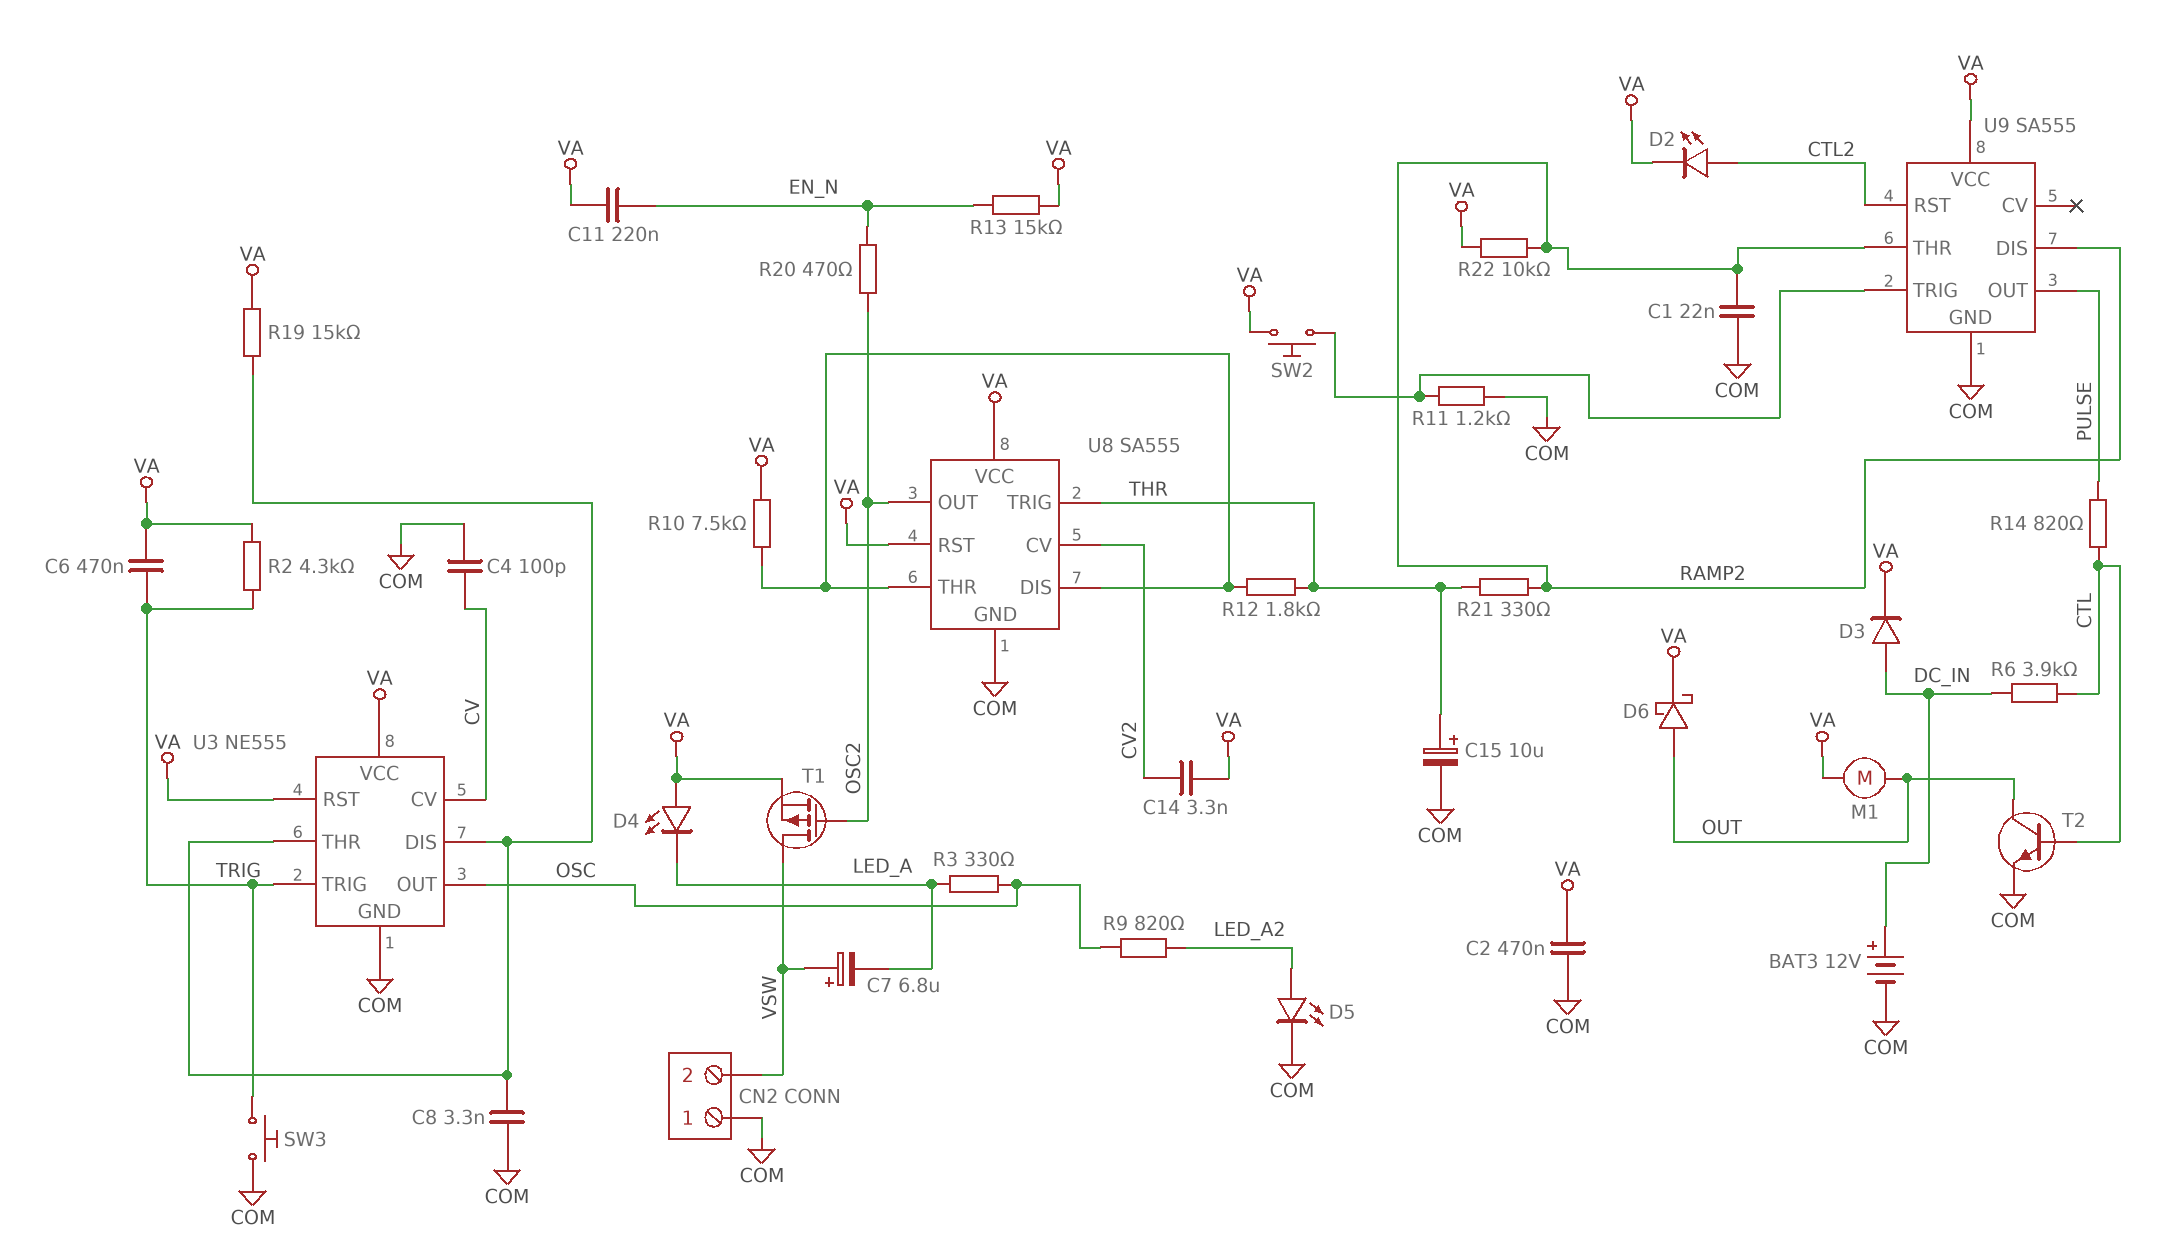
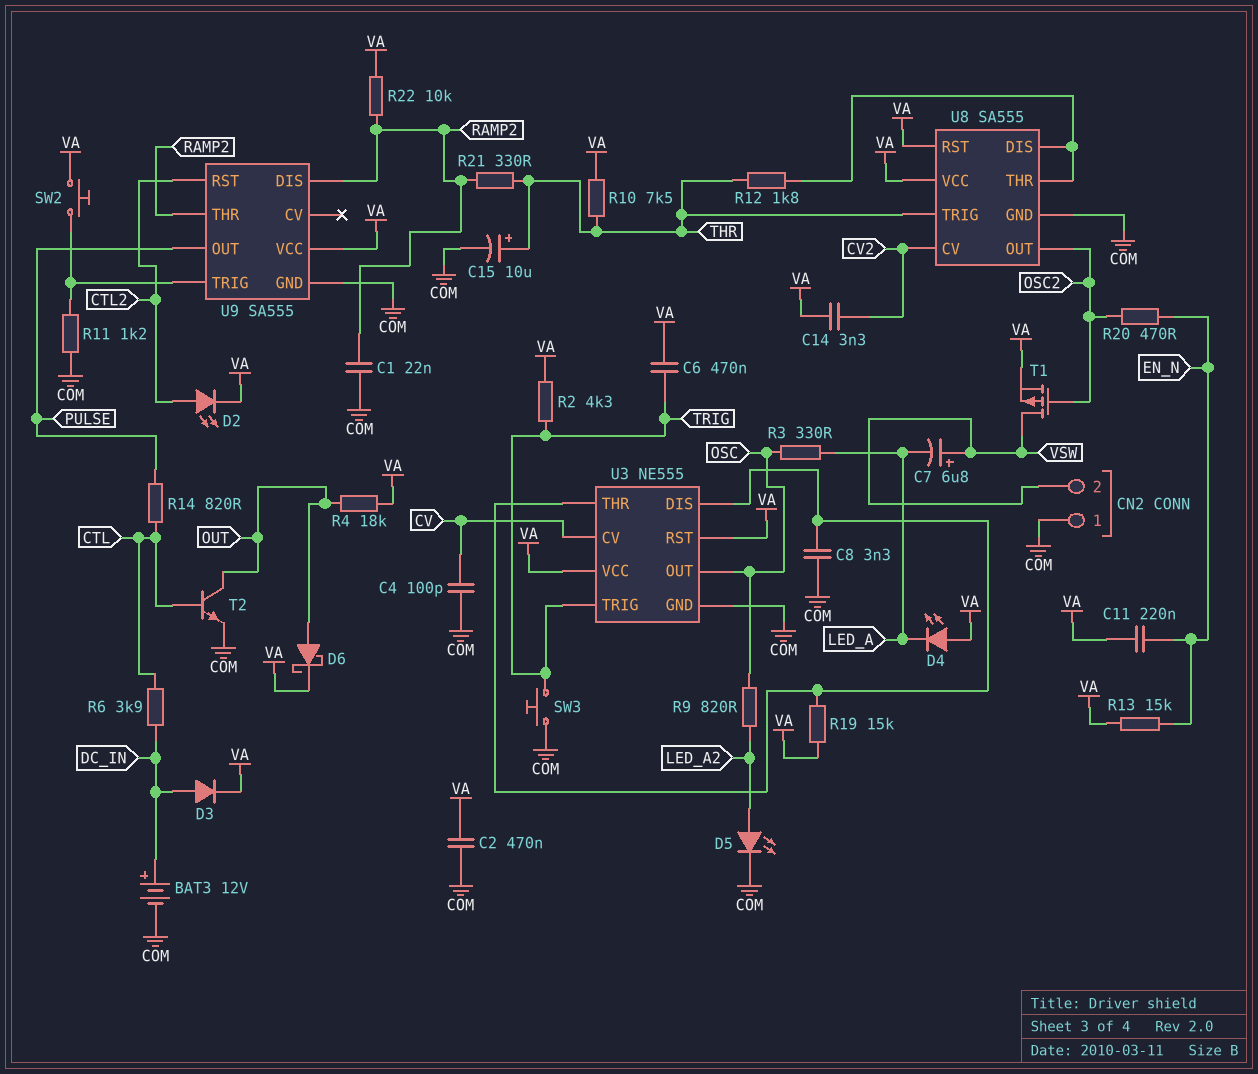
M1: motor (OUT, VA) -> none
R4: none -> 18k (OUT, VA)
R10: 7.5k (U8/DIS, VA) -> 7.5k (THR, VA)

